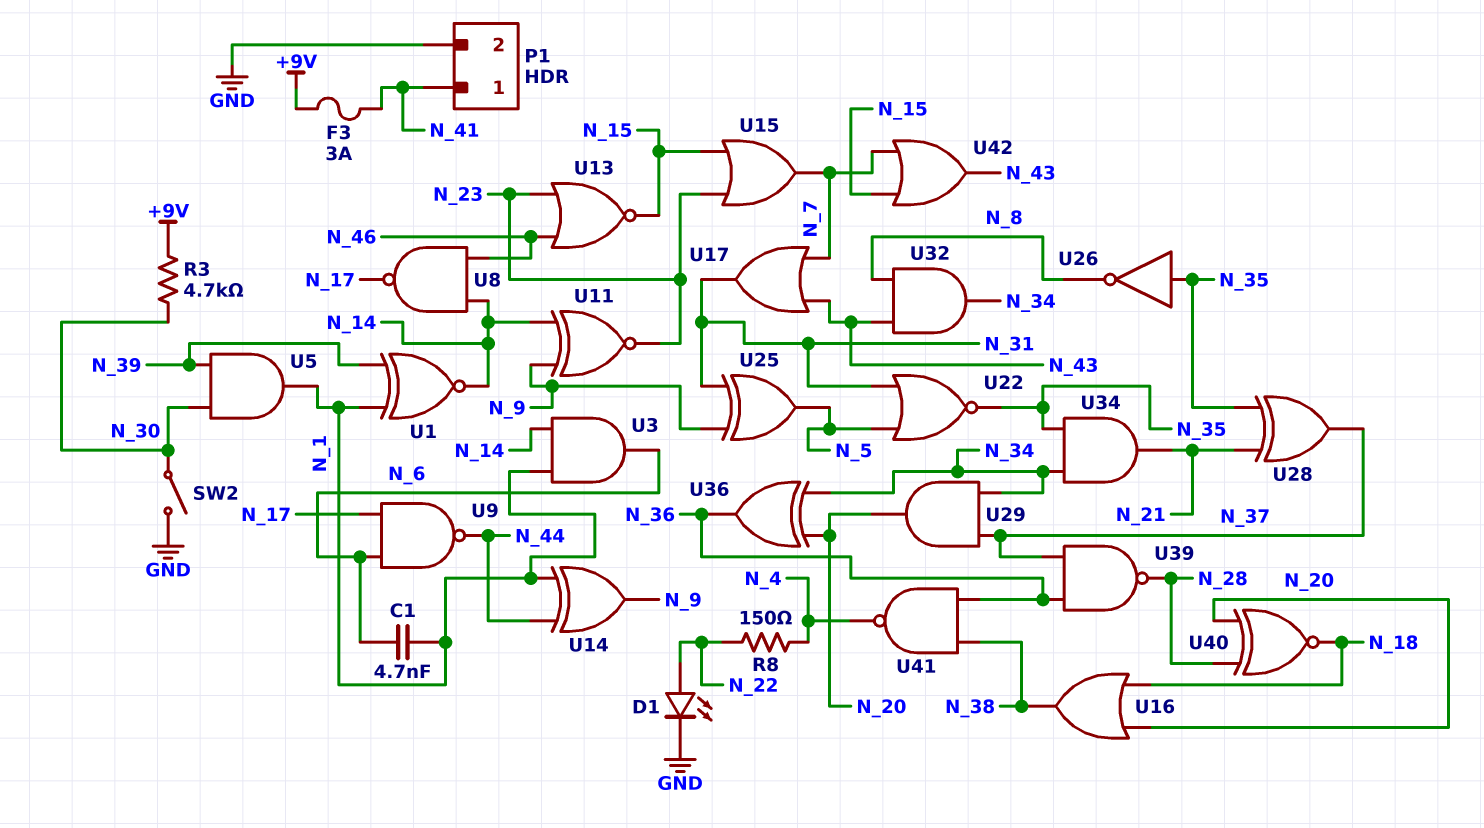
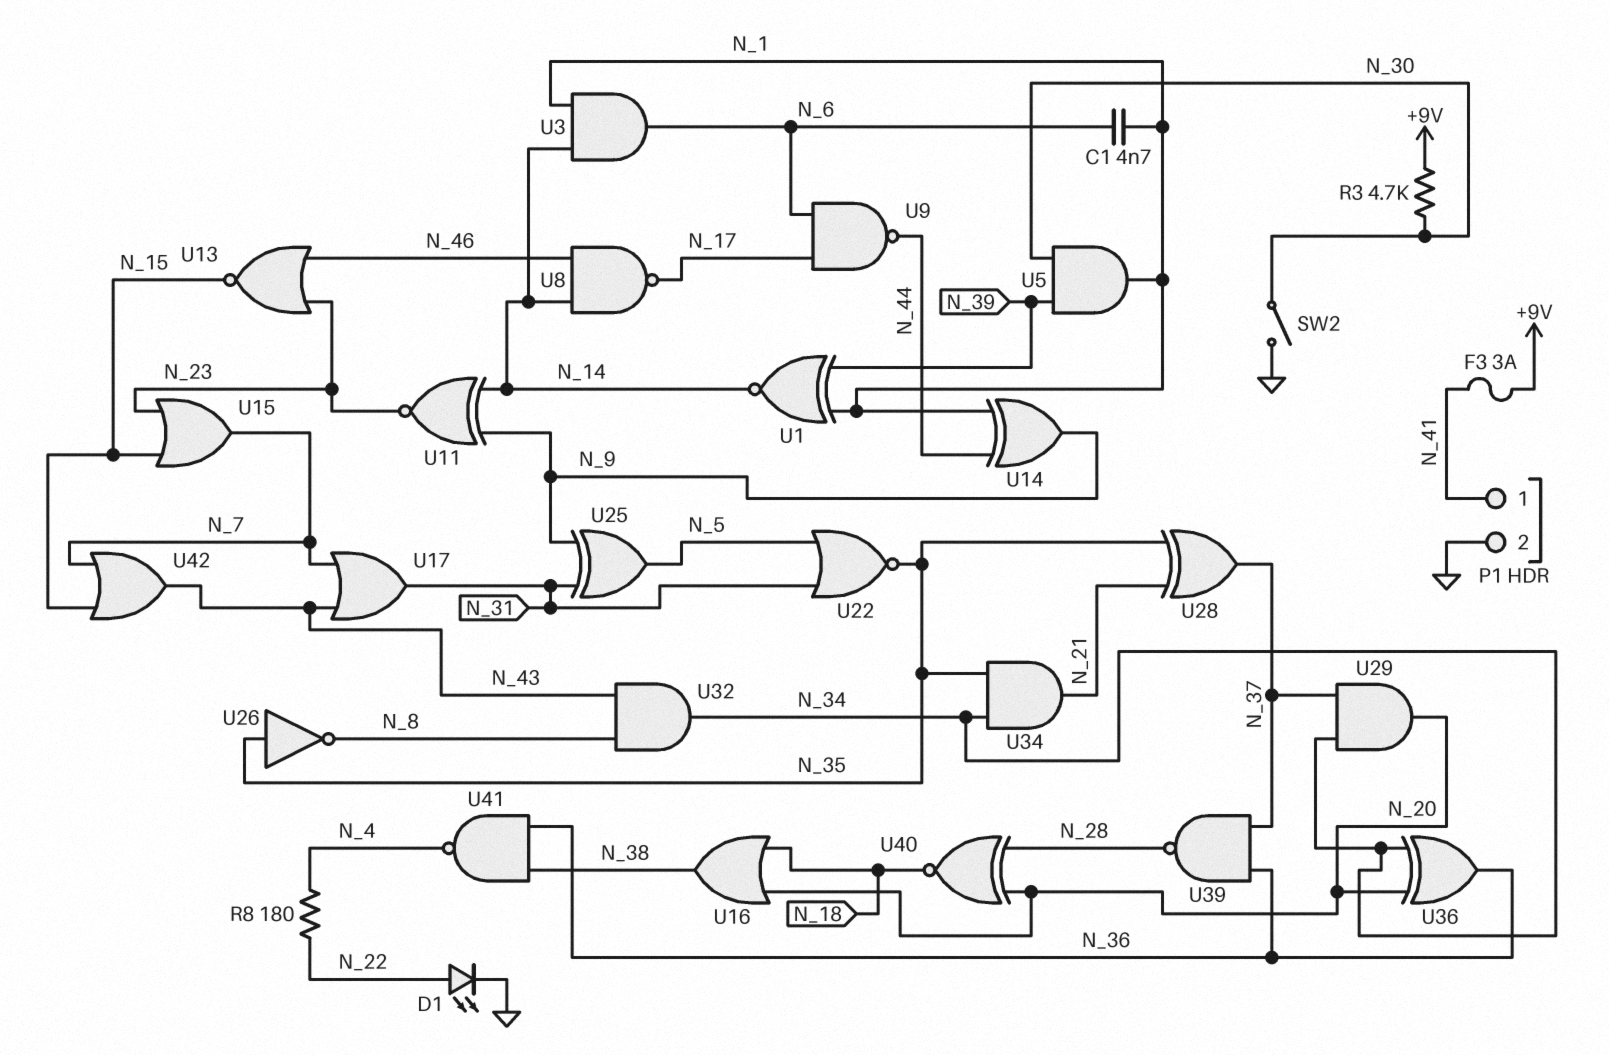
R8: 150 (N_4, N_22) -> 180 (N_4, N_22)

